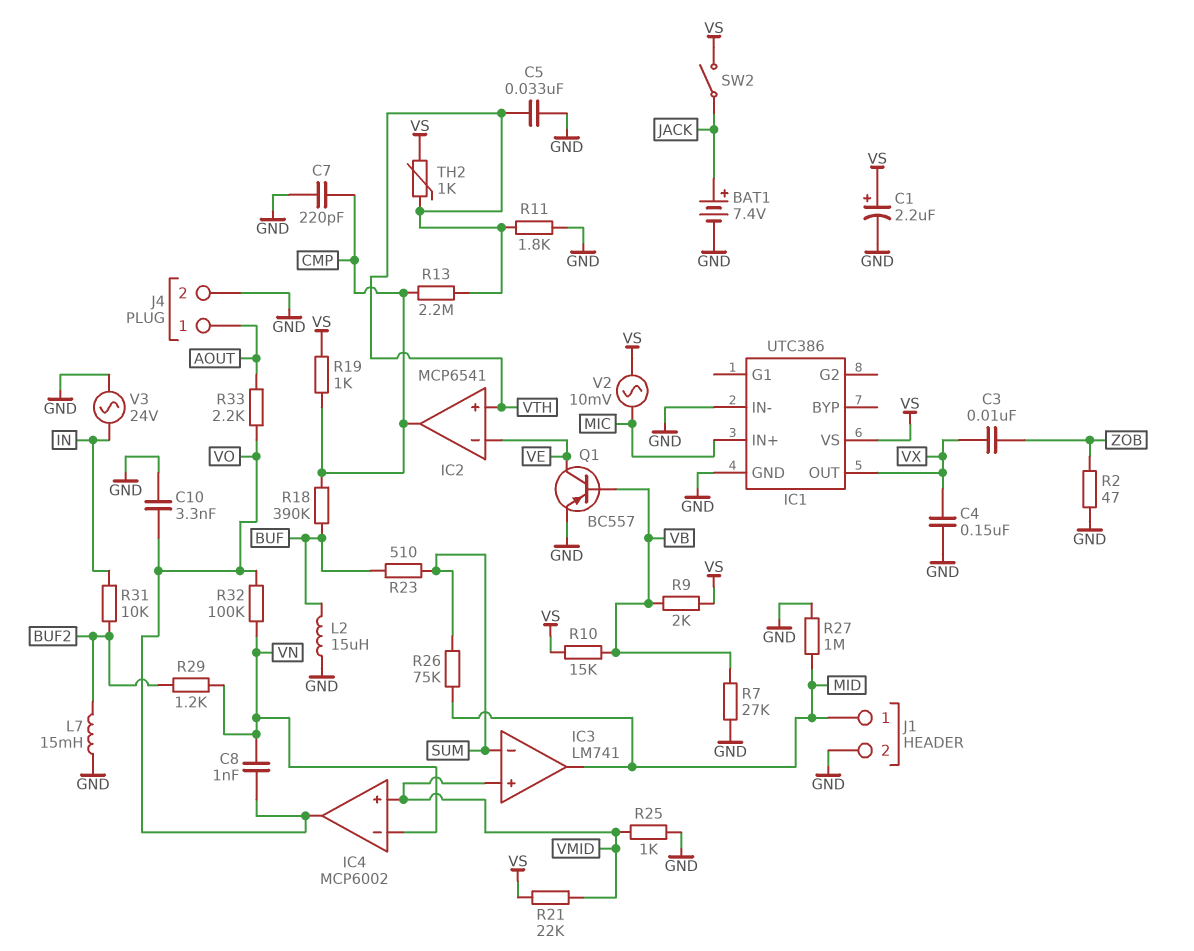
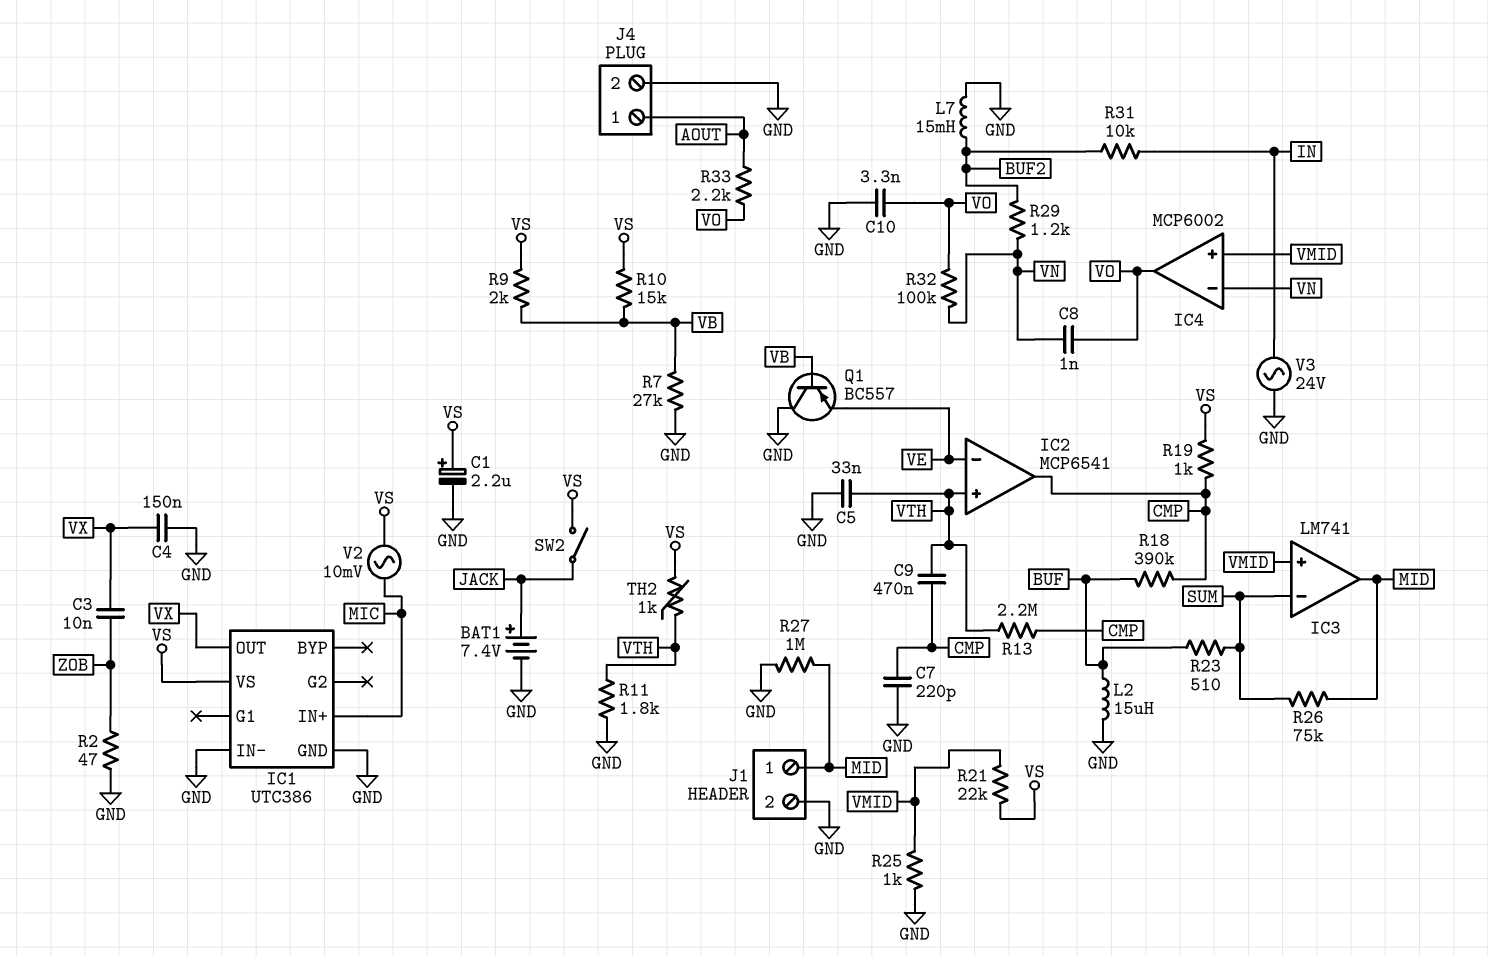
C9: none -> 470nF (CMP, VTH)
Q1: PNP BC557 (B VB, C VE, E GND) -> PNP BC557 (B VB, C GND, E VE)

